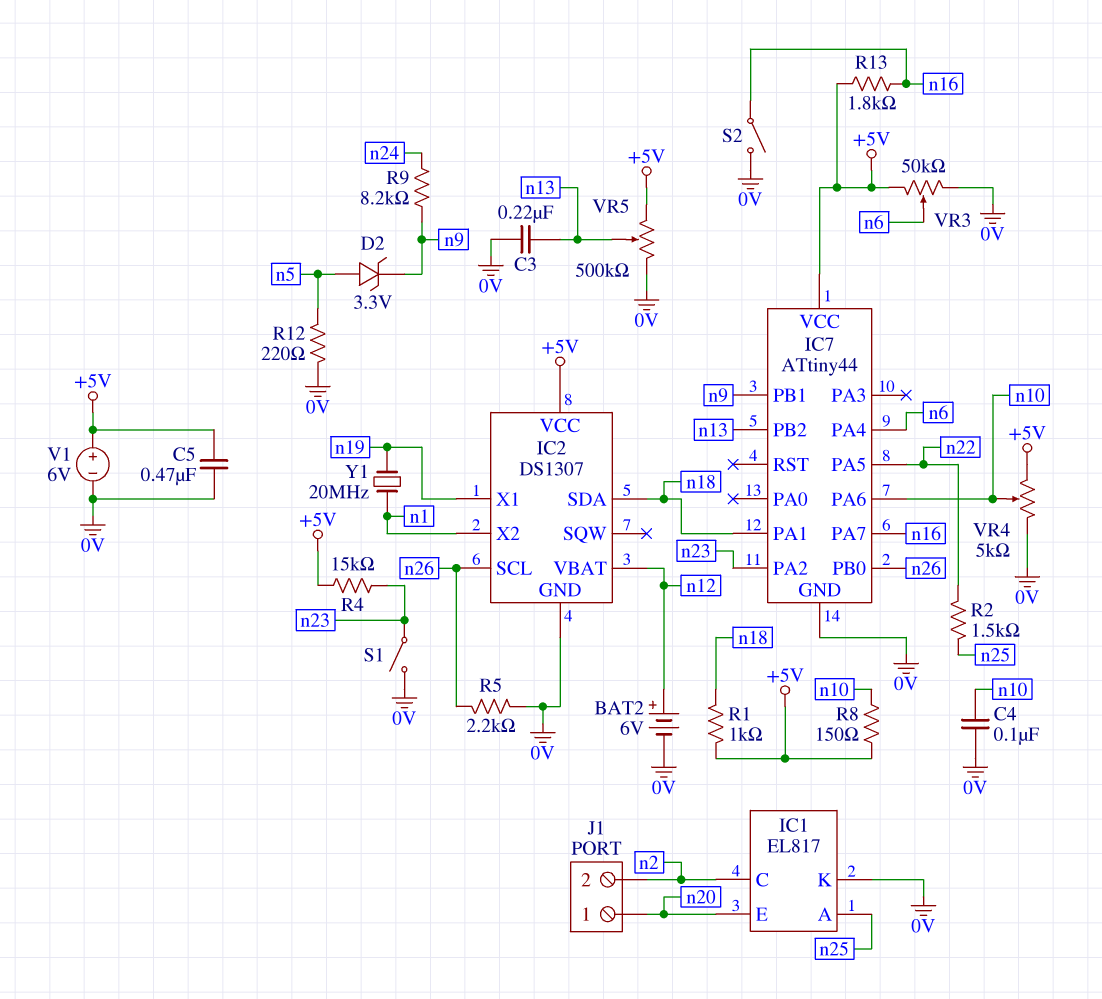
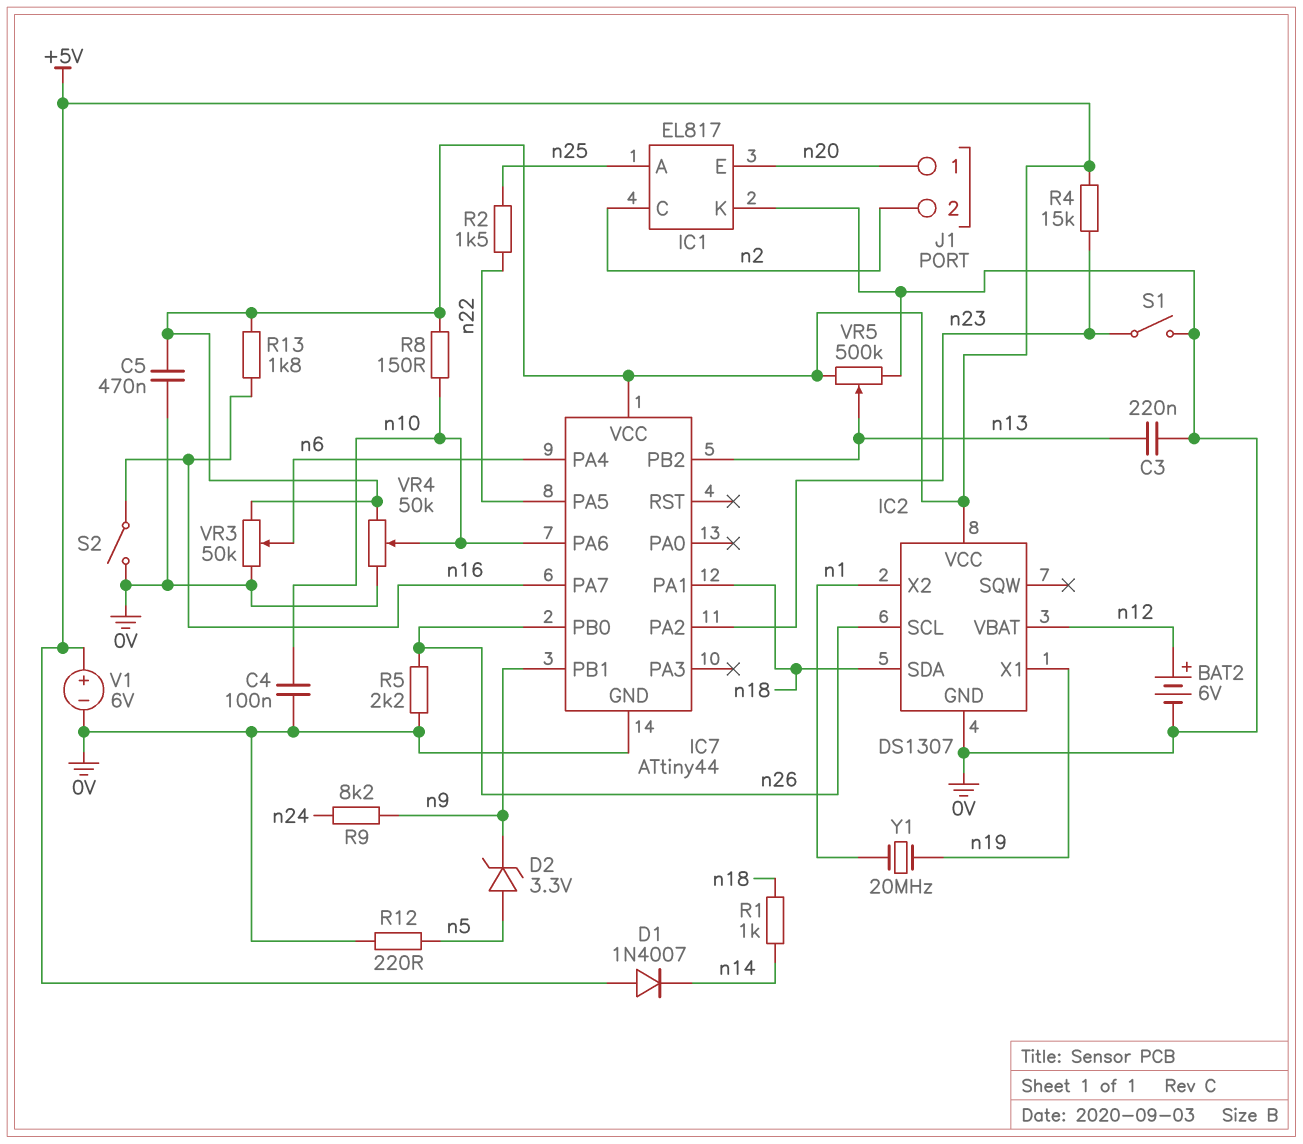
D1: none -> diode 1N4007 (A +5V, K n14)
R1: 1k (+5V, n18) -> 1k (n14, n18)
VR4: 5k (+5V, 0V, wiper n10) -> 50k (+5V, 0V, wiper n10)

